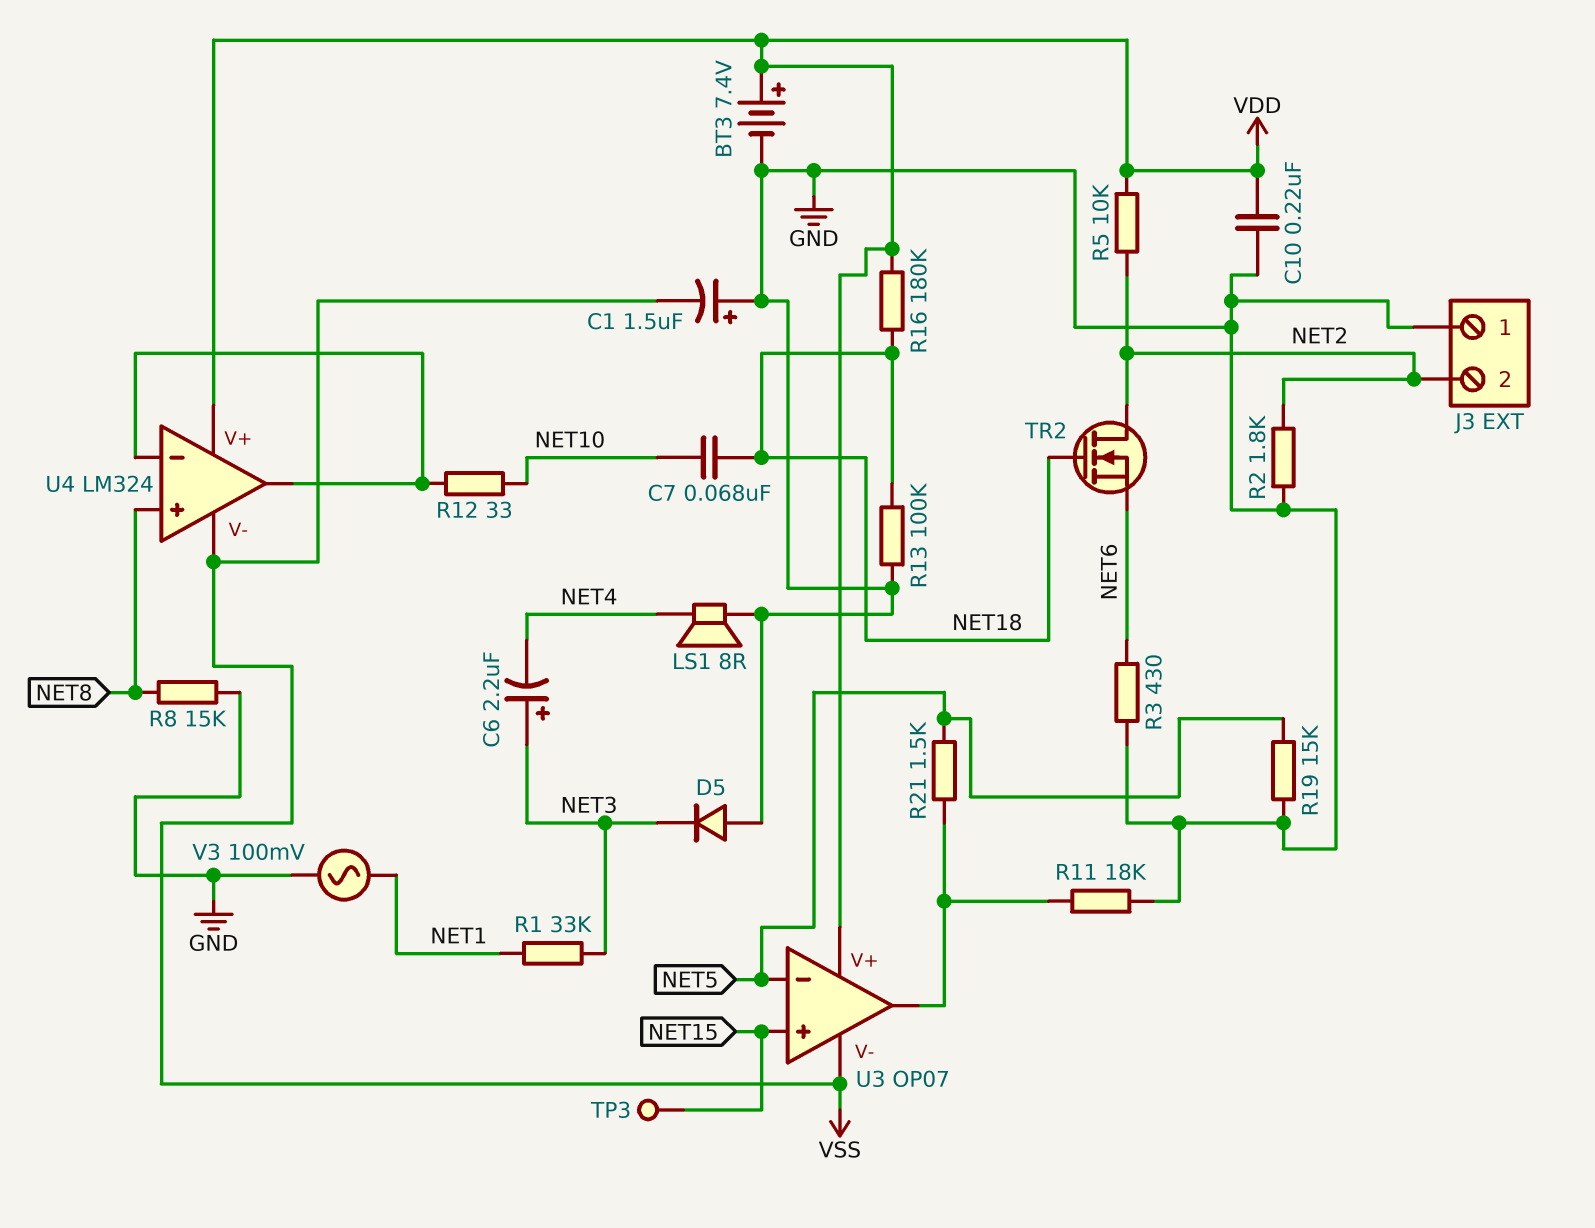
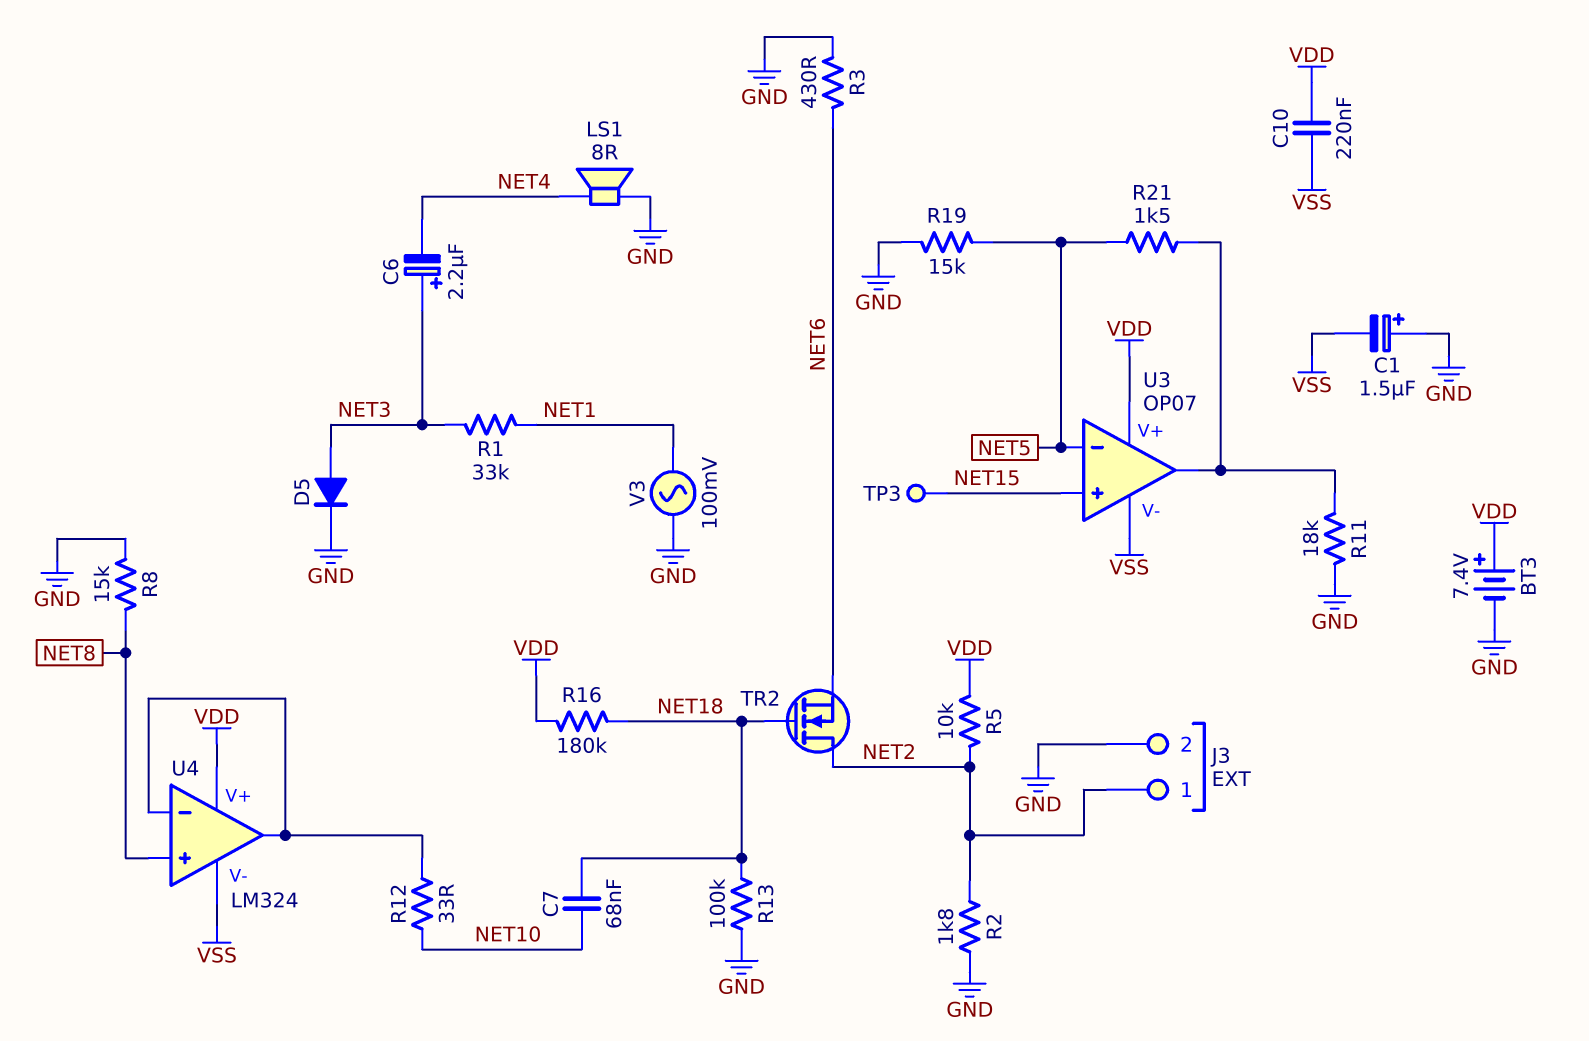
C10: 220nF (GND, VDD) -> 220nF (VDD, VSS)
D5: diode (A GND, K NET3) -> diode (A NET3, K GND)
J3 pin 1: GND -> NET2
J3 pin 2: NET2 -> GND

